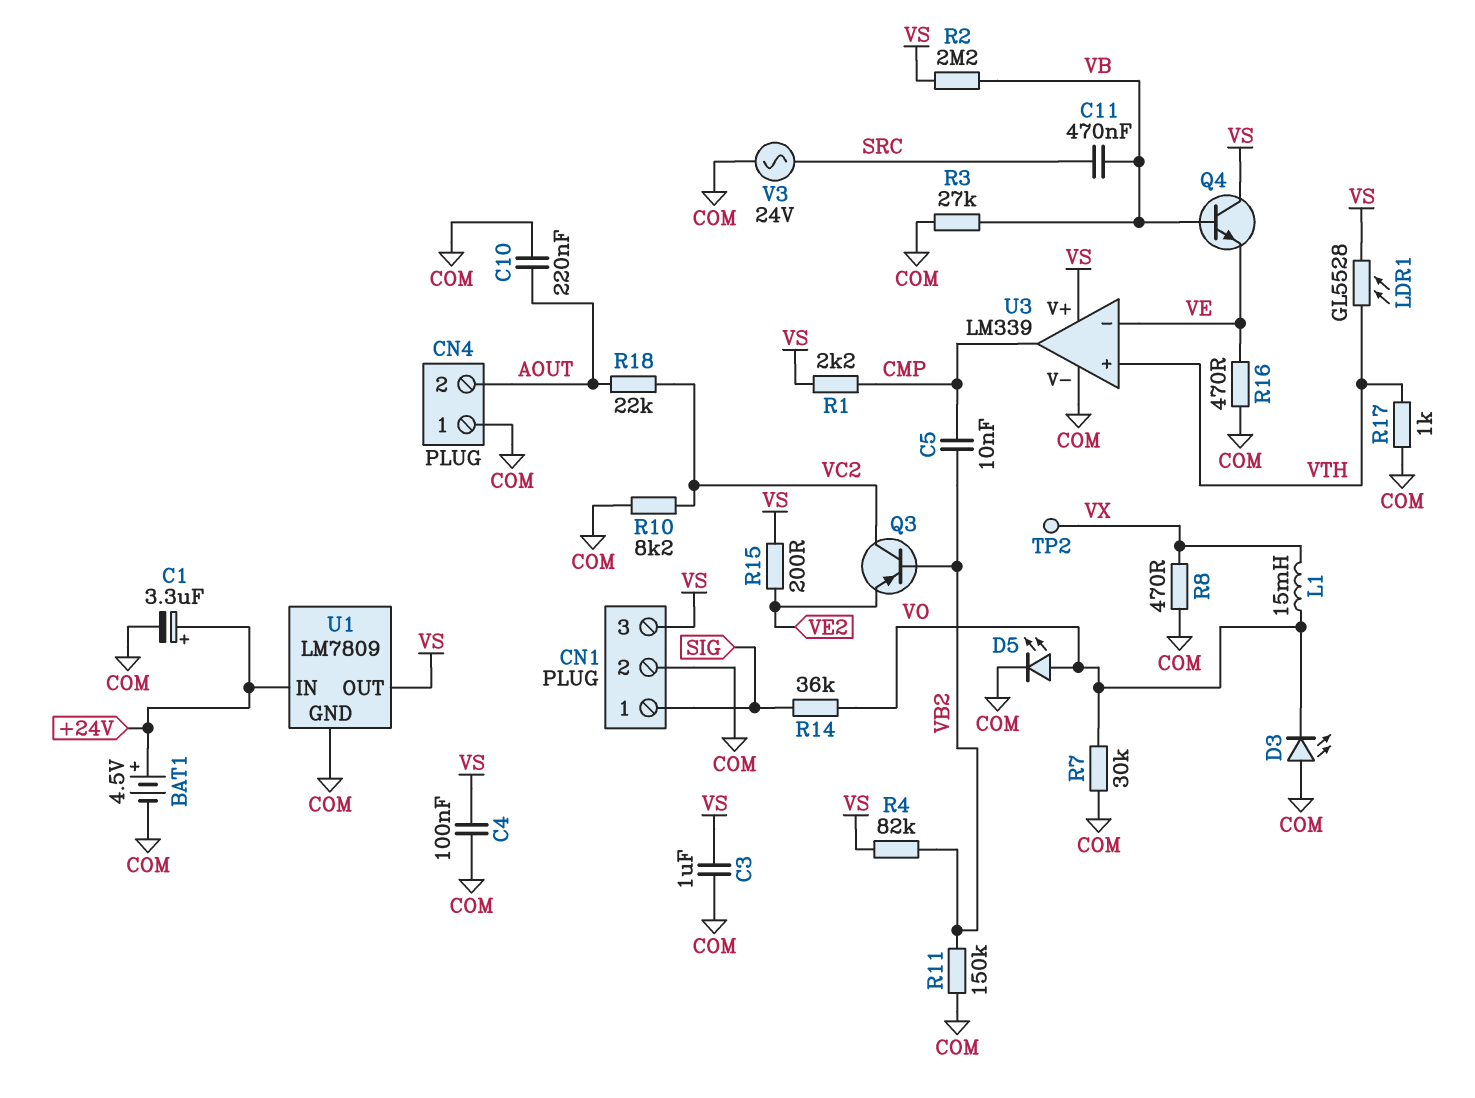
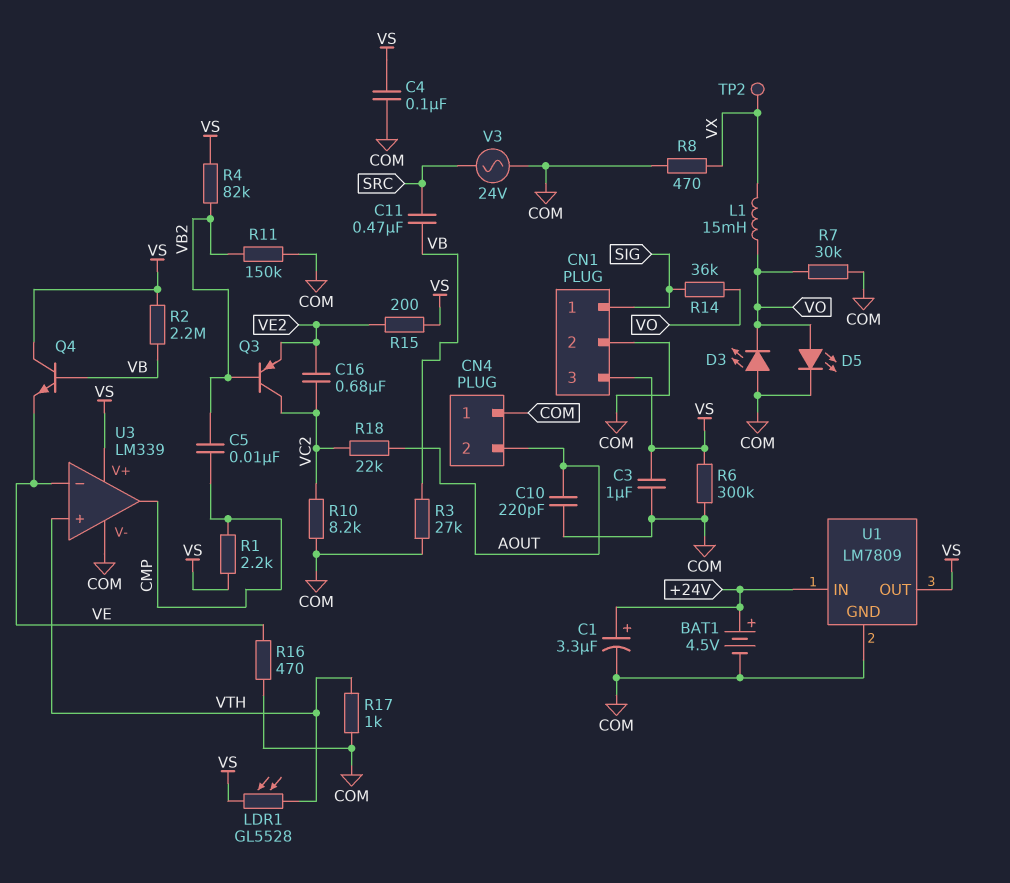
C10: 220nF (AOUT, COM) -> 220pF (AOUT, COM)
C16: none -> 680nF (VC2, VE2)
R6: none -> 300k (COM, VS)

